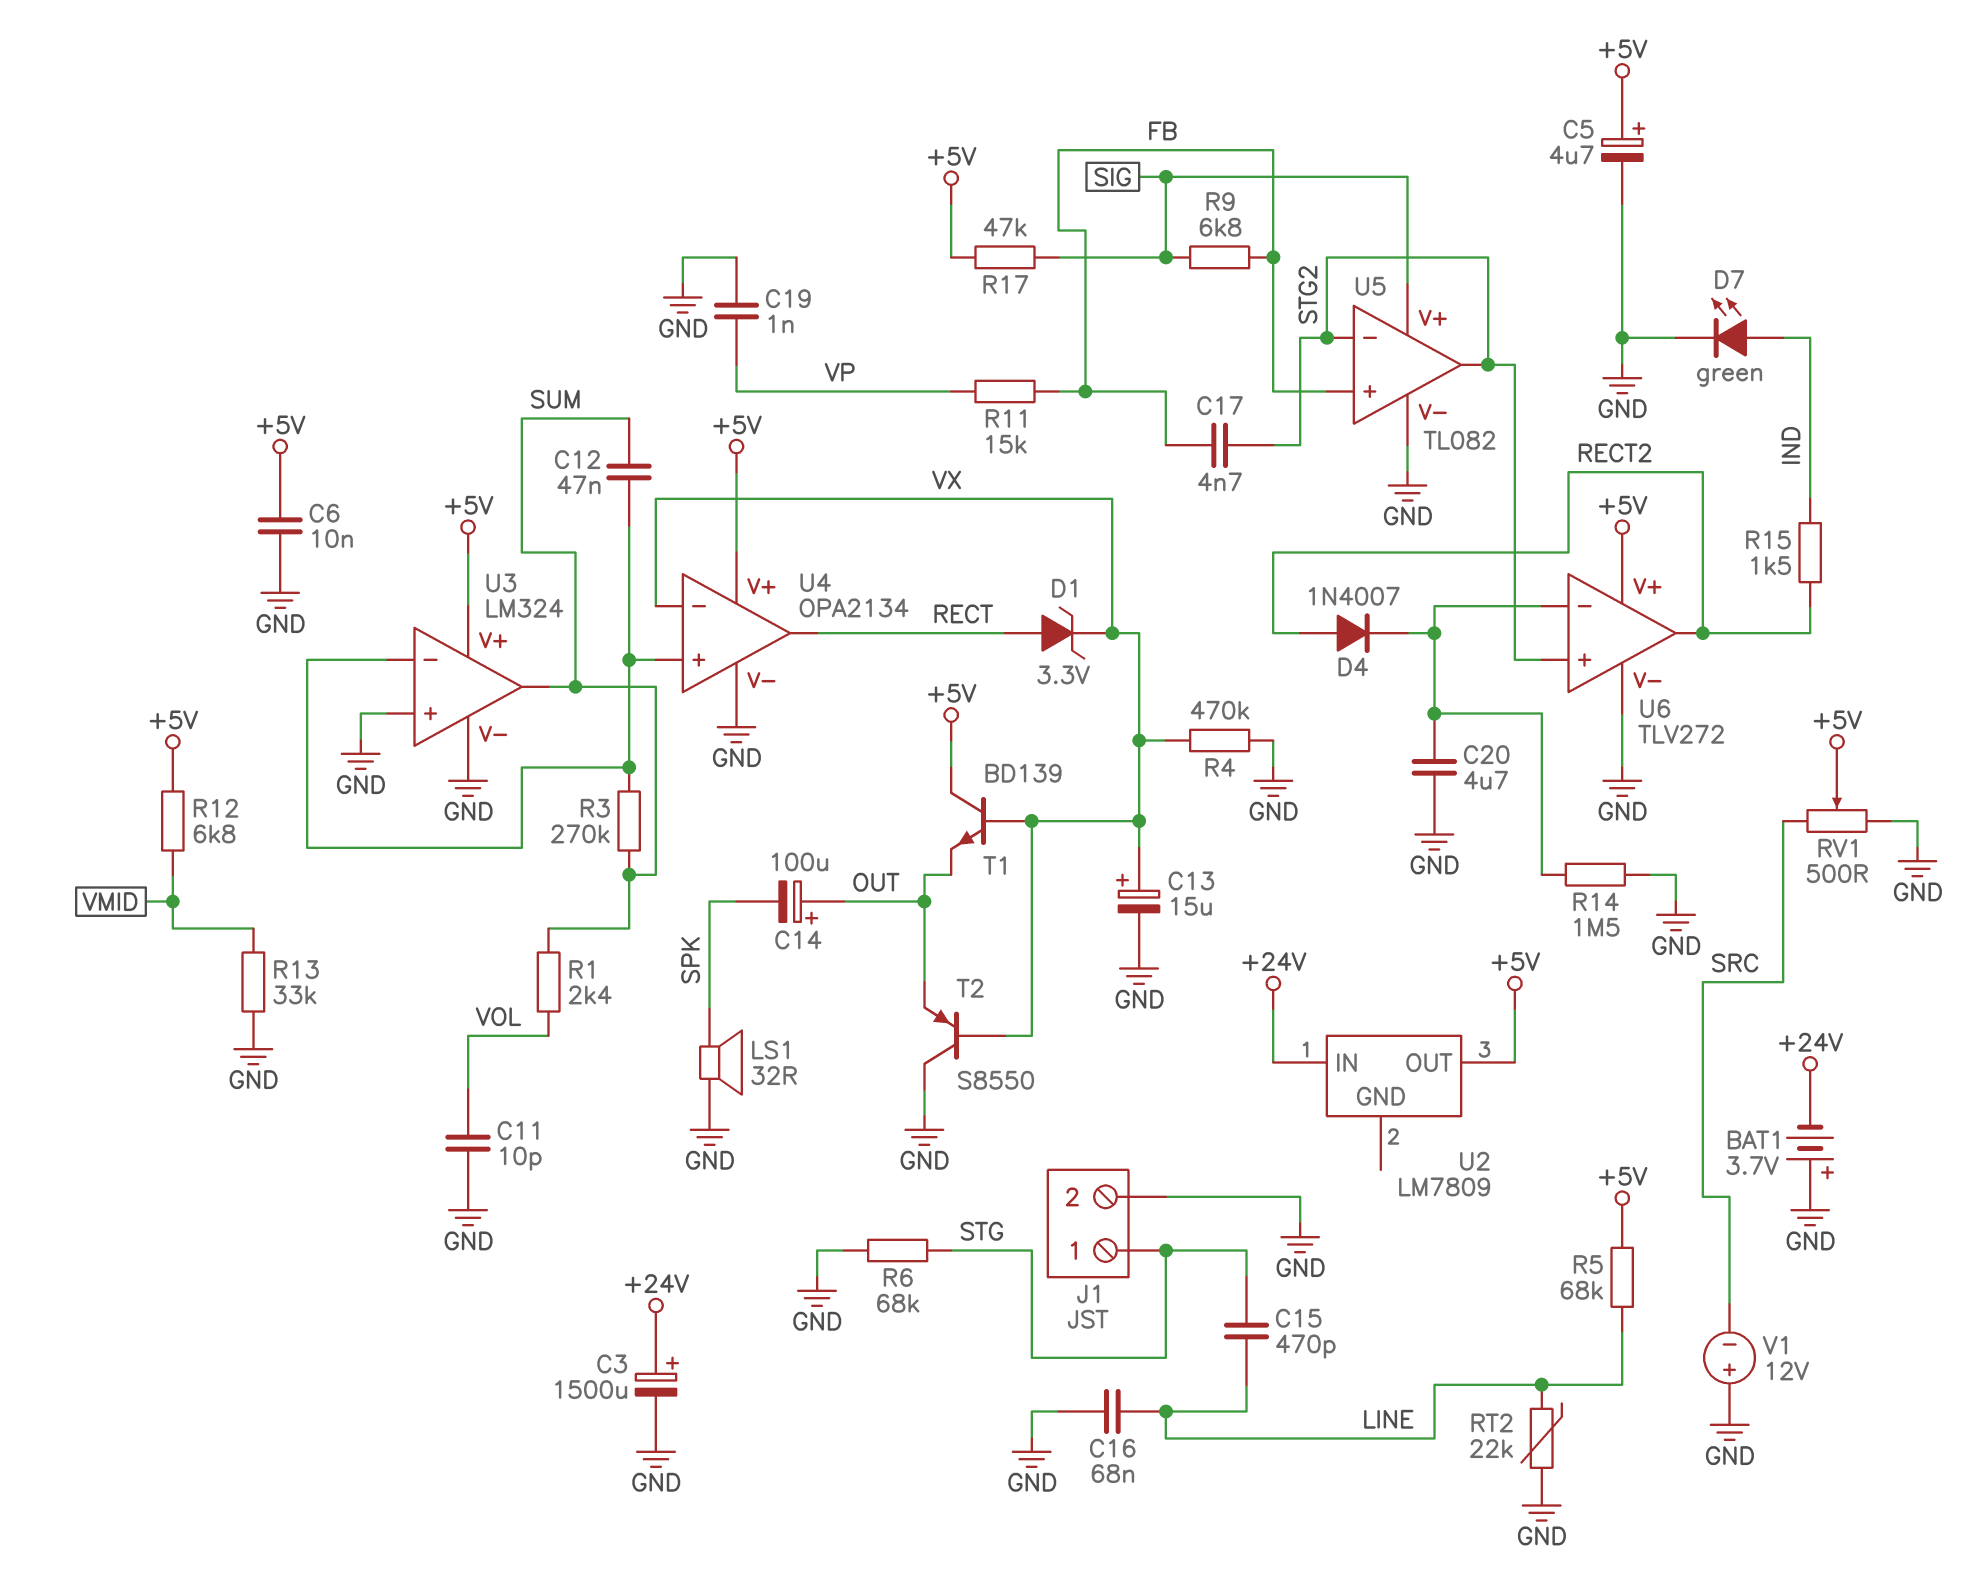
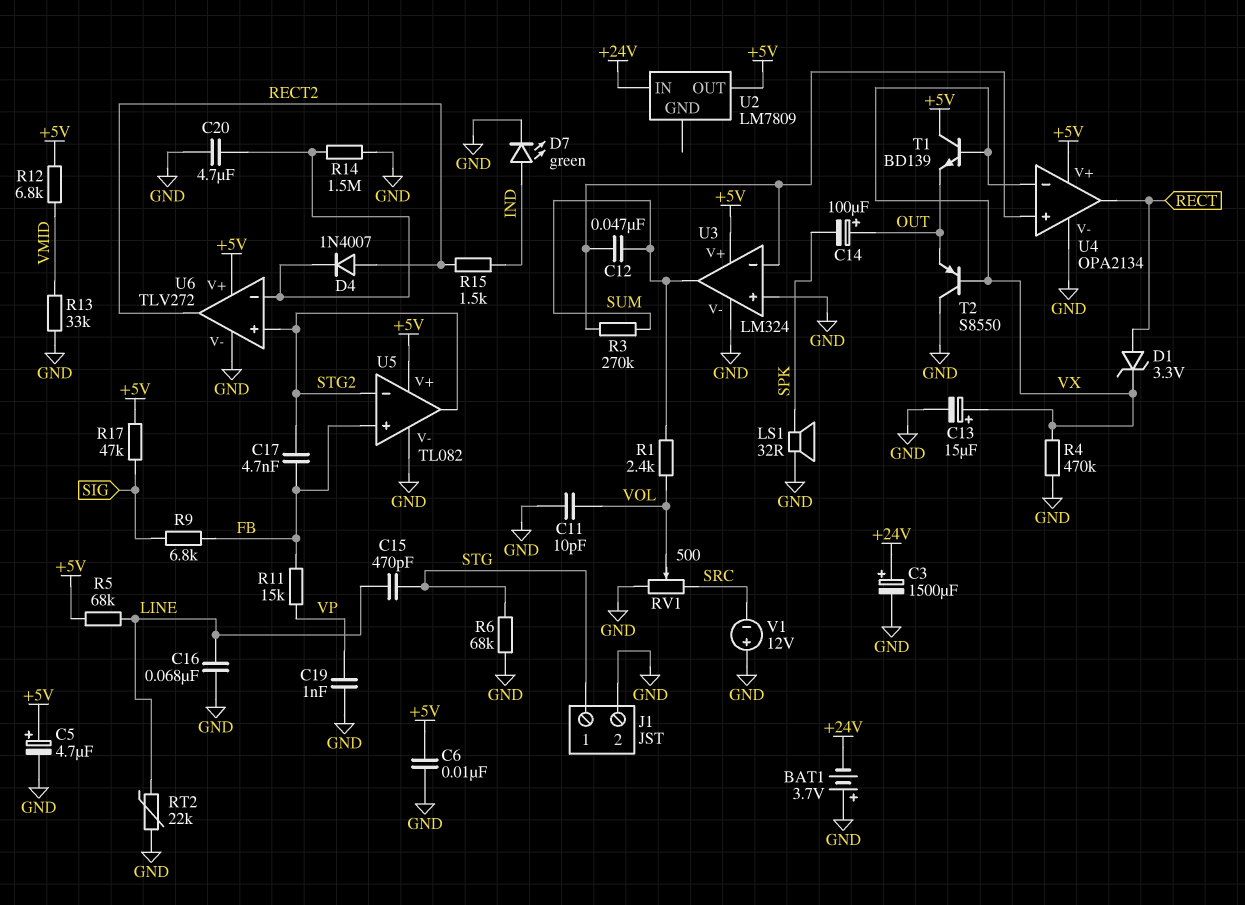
RV1: 500 (GND, SRC, wiper +5V) -> 500 (GND, SRC, wiper VOL)
U5 pin V+: SIG -> +5V

